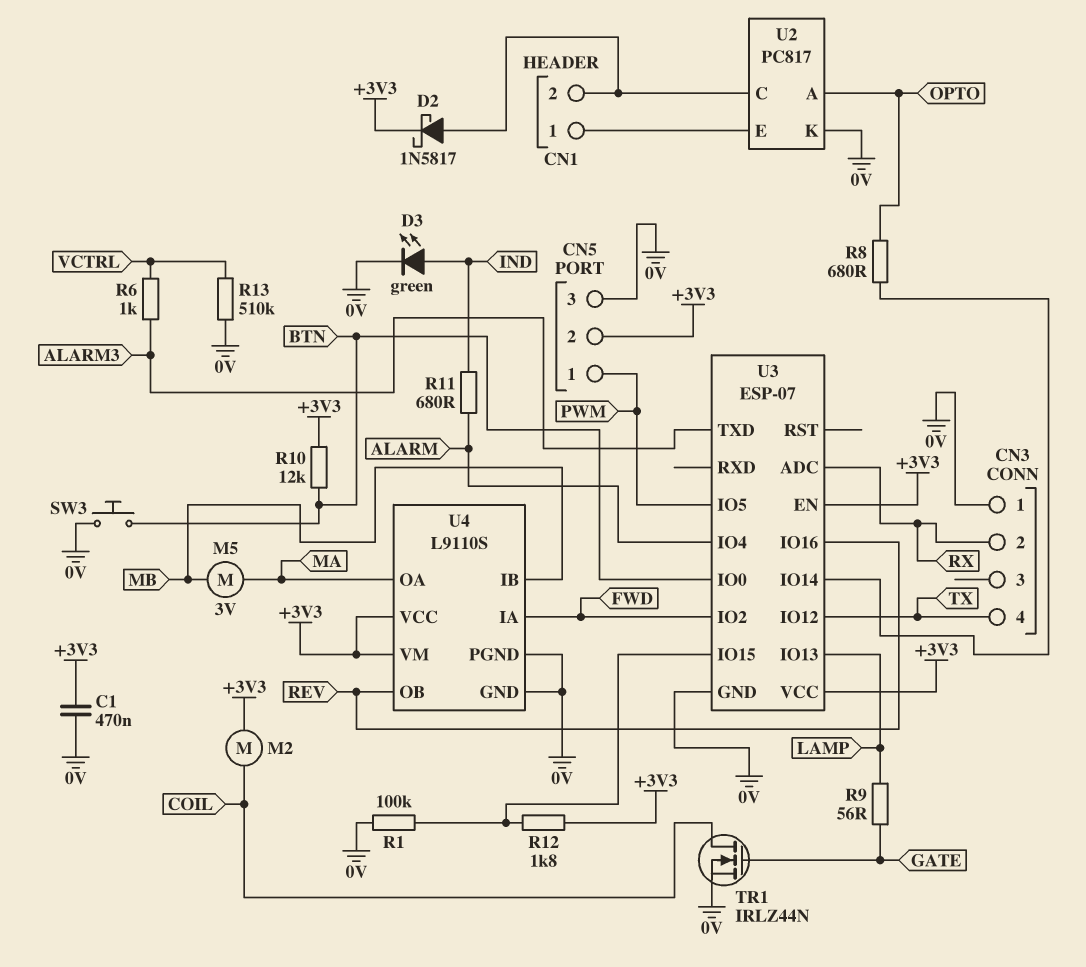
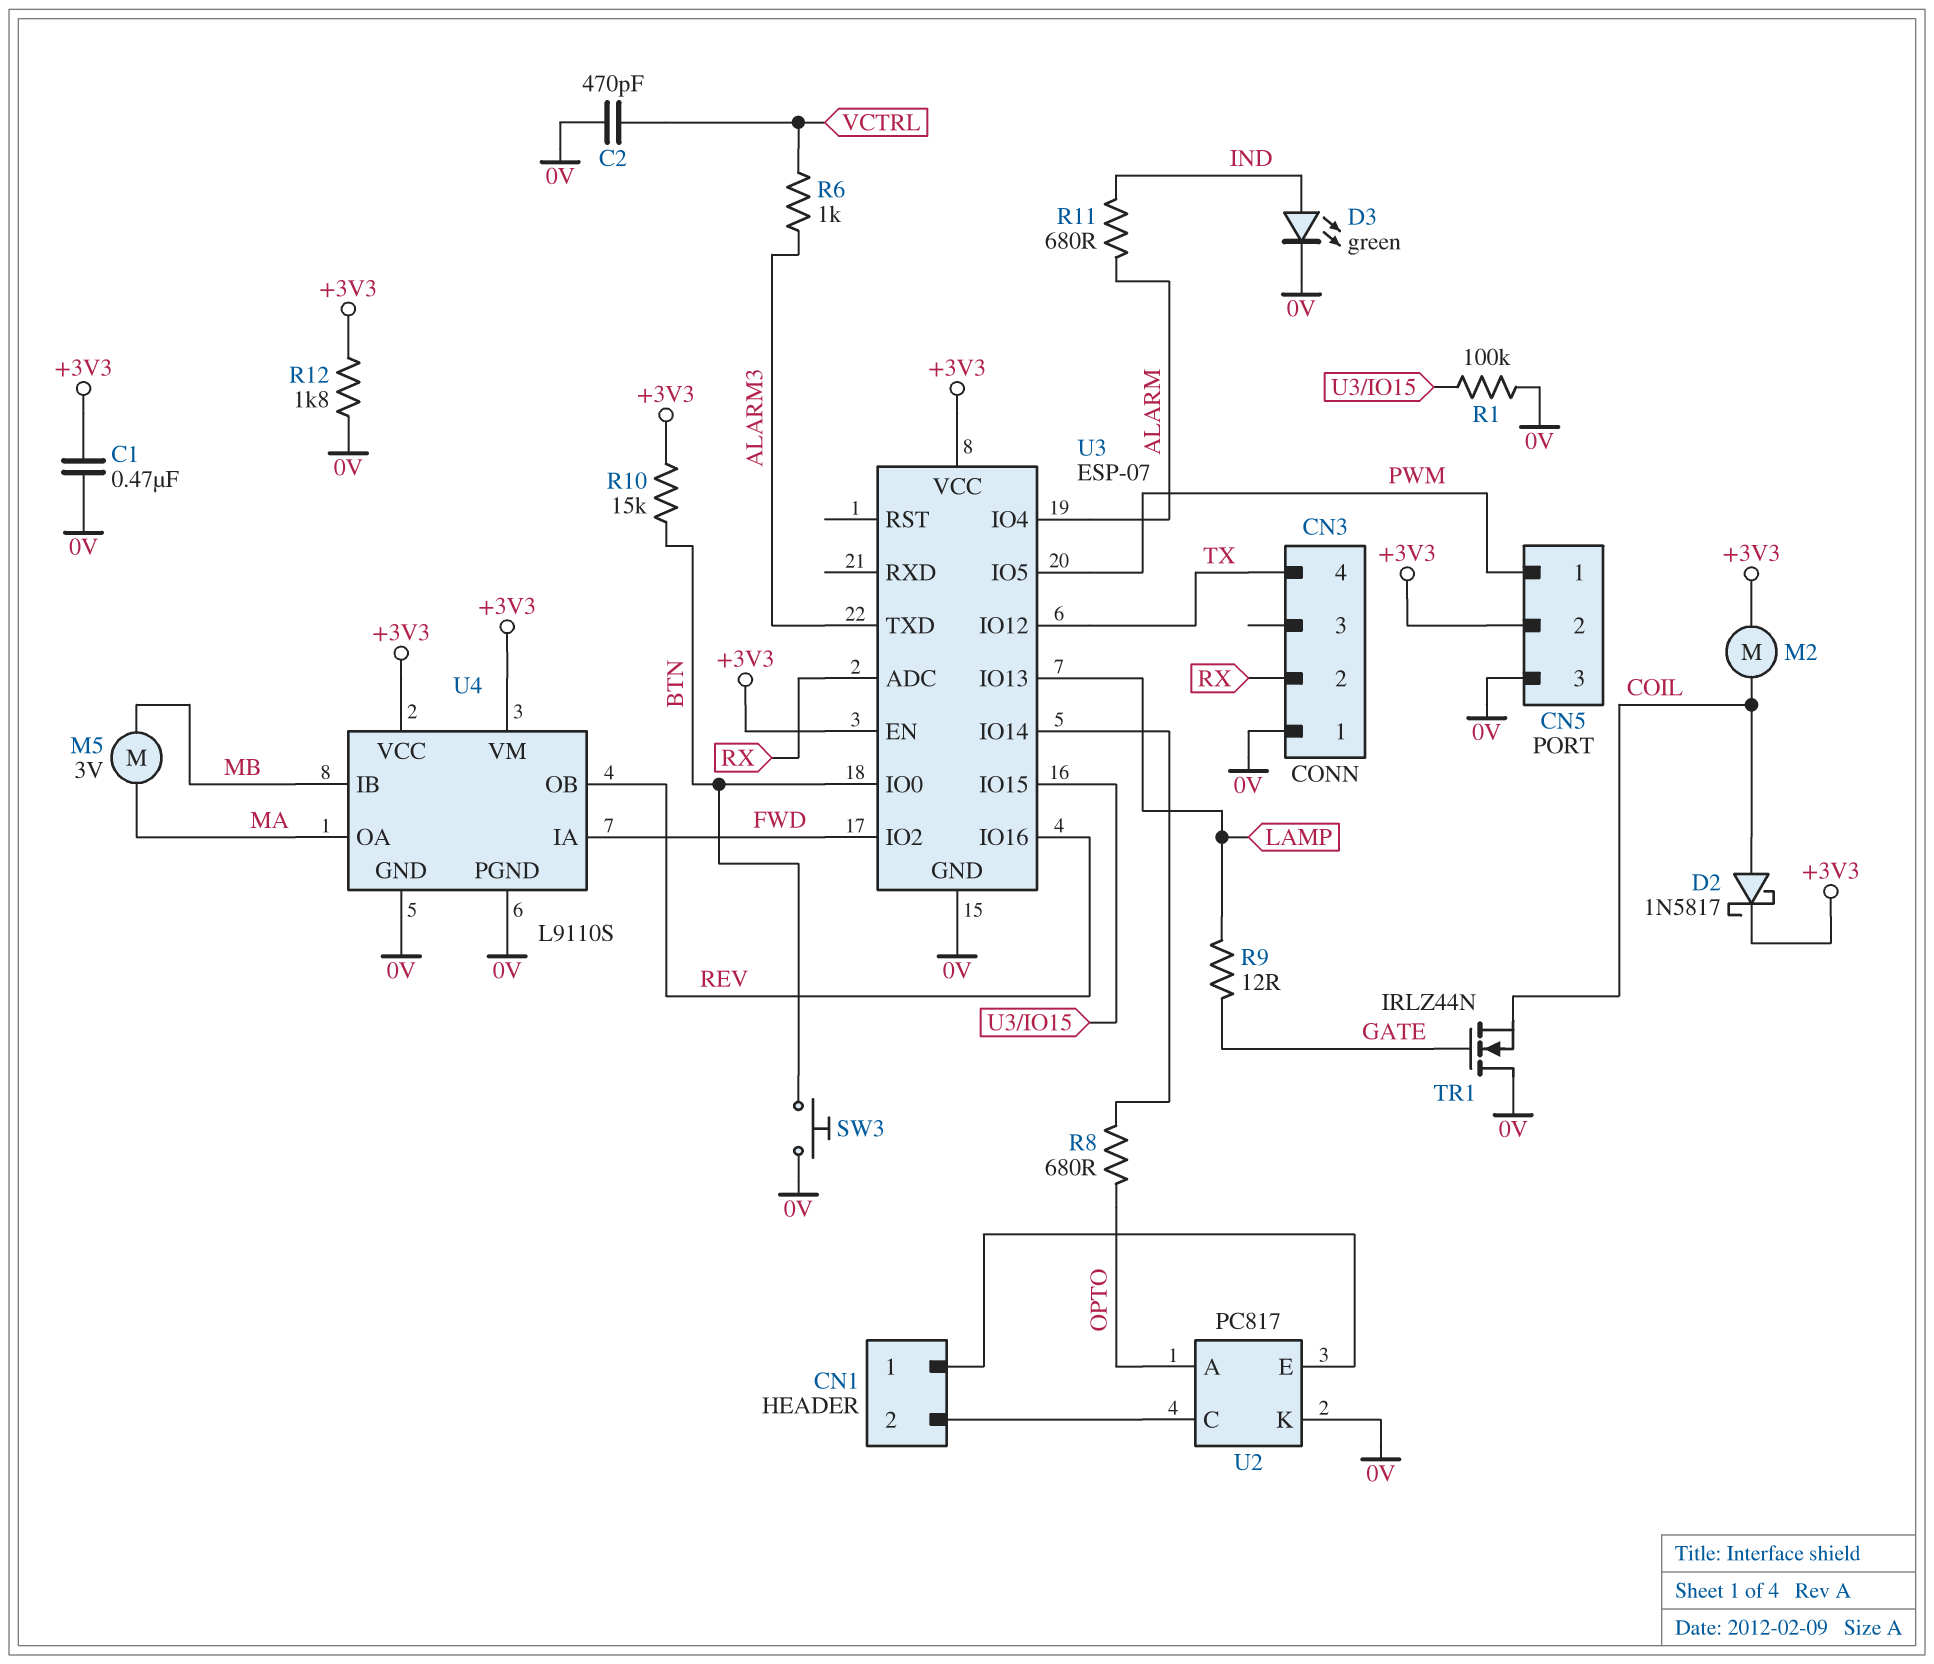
C2: none -> 470pF (0V, VCTRL)
D2: schottky 1N5817 (A CN1/2, K +3V3) -> schottky 1N5817 (A COIL, K +3V3)
R9: 56 (GATE, LAMP) -> 12 (GATE, LAMP)
R10: 12k (+3V3, BTN) -> 15k (+3V3, BTN)
R12: 1.8k (+3V3, U3/IO15) -> 1.8k (+3V3, 0V)
R13: 510k (0V, VCTRL) -> none
TR1: NMOS IRLZ44N (G GATE, D COIL, S 0V) -> NMOS IRLZ44N (G GATE, D 0V, S COIL)

